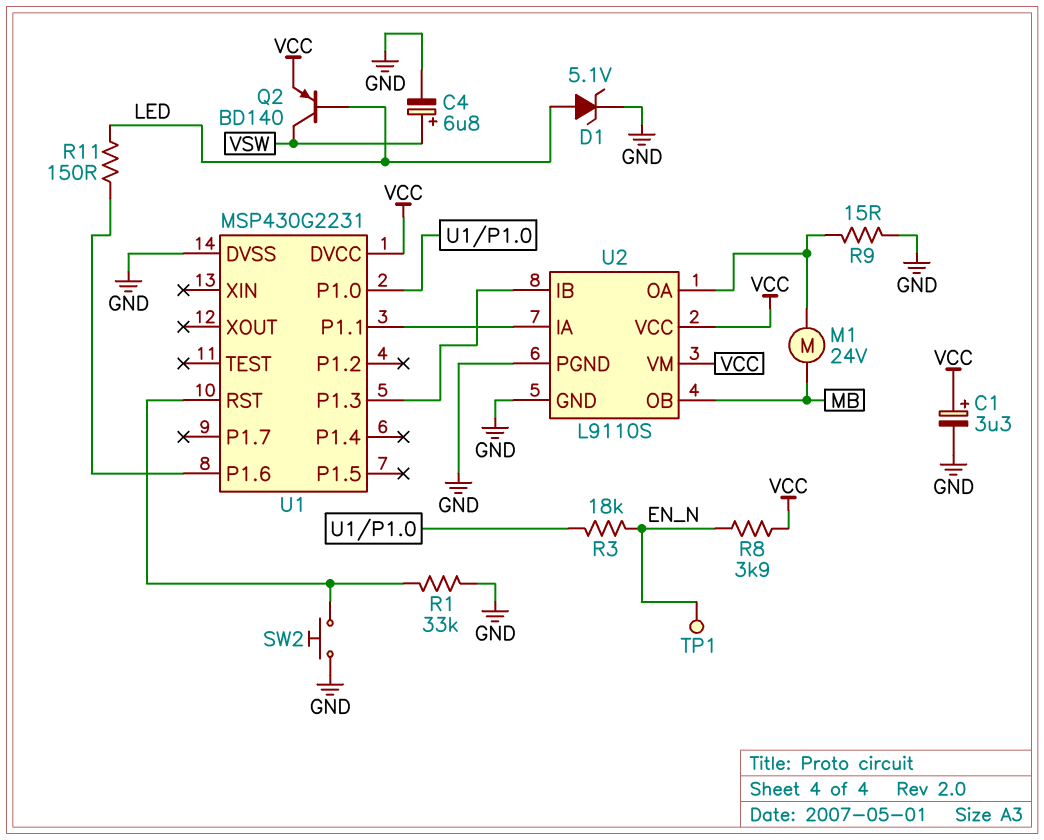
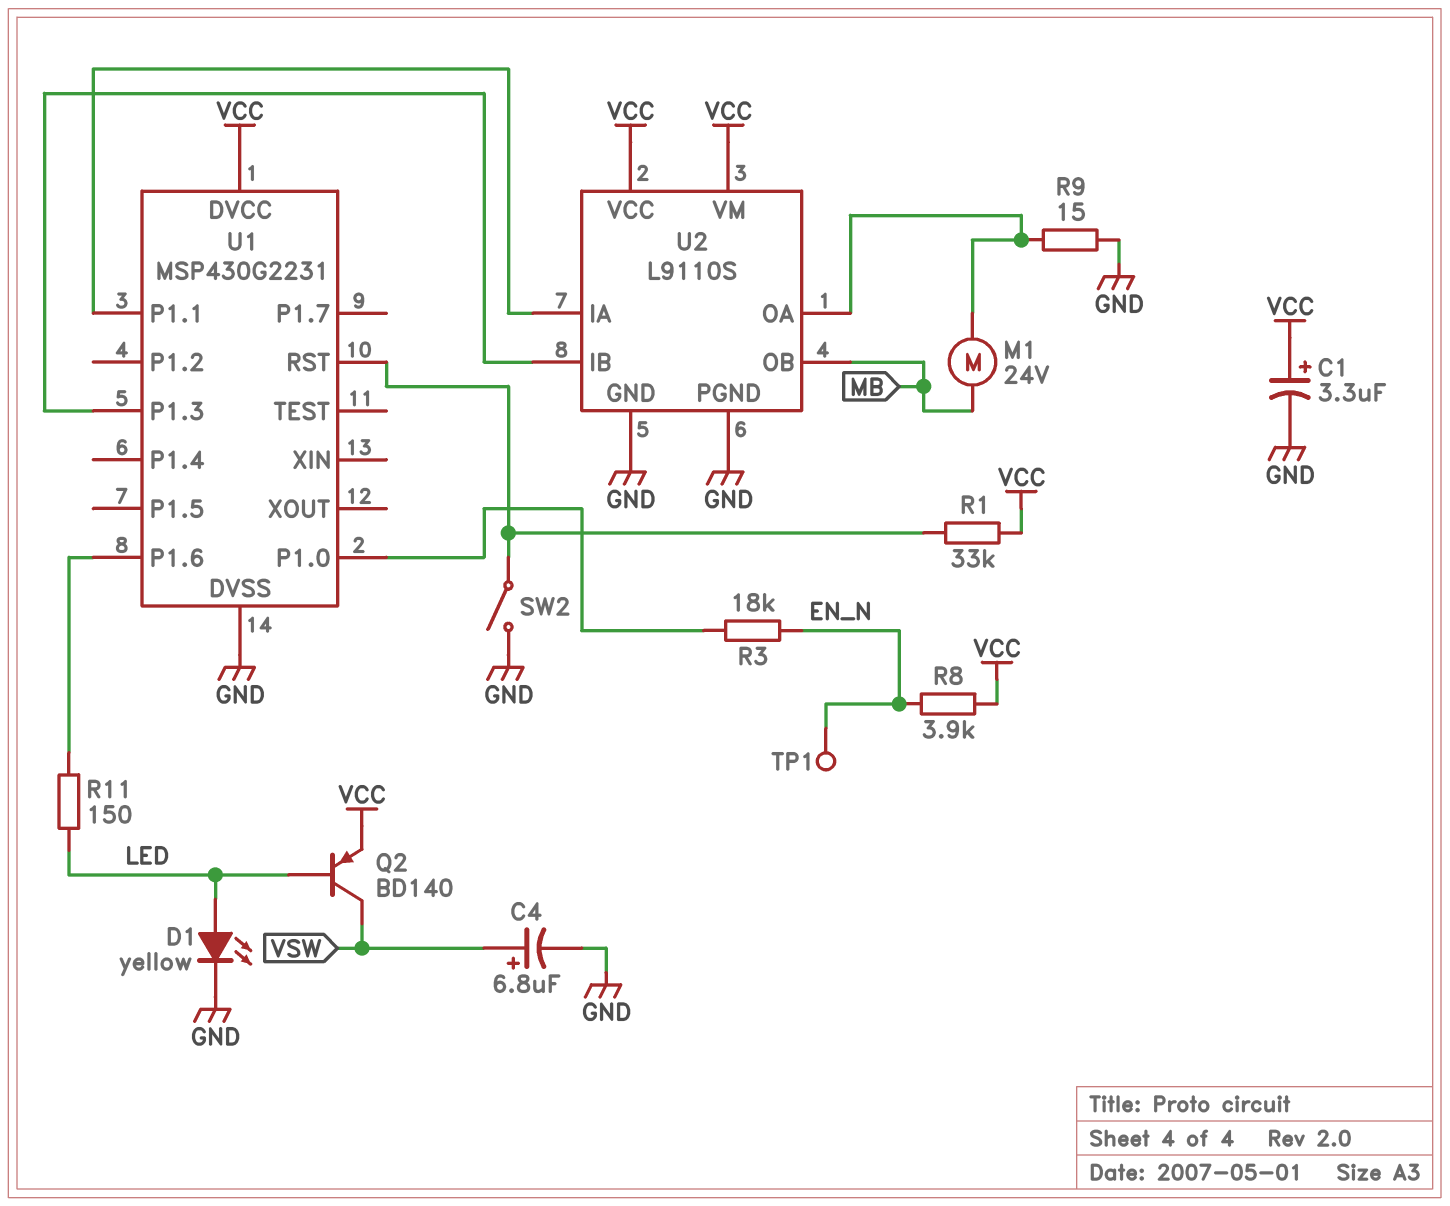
D1: zener 5.1V (A LED, K GND) -> LED yellow (A LED, K GND)
R1: 33k (GND, U1/RST) -> 33k (U1/RST, VCC)
SW2: button (GND, U1/RST) -> switch (GND, U1/RST)

